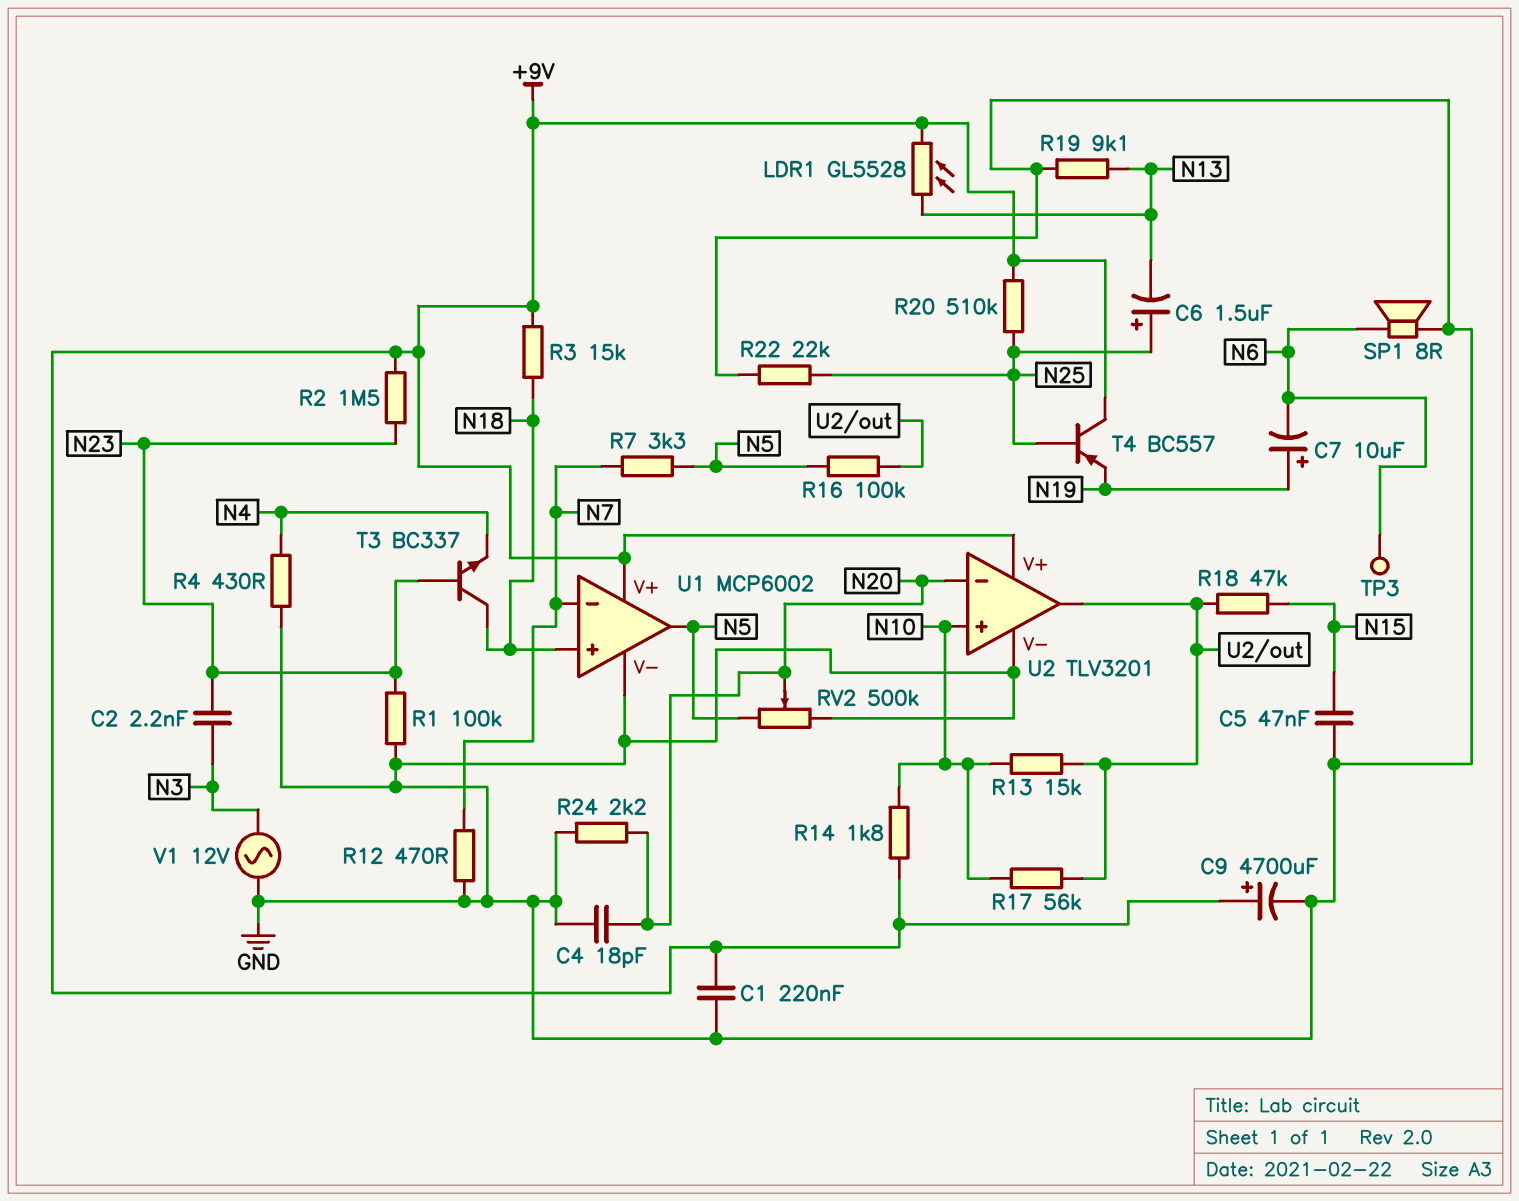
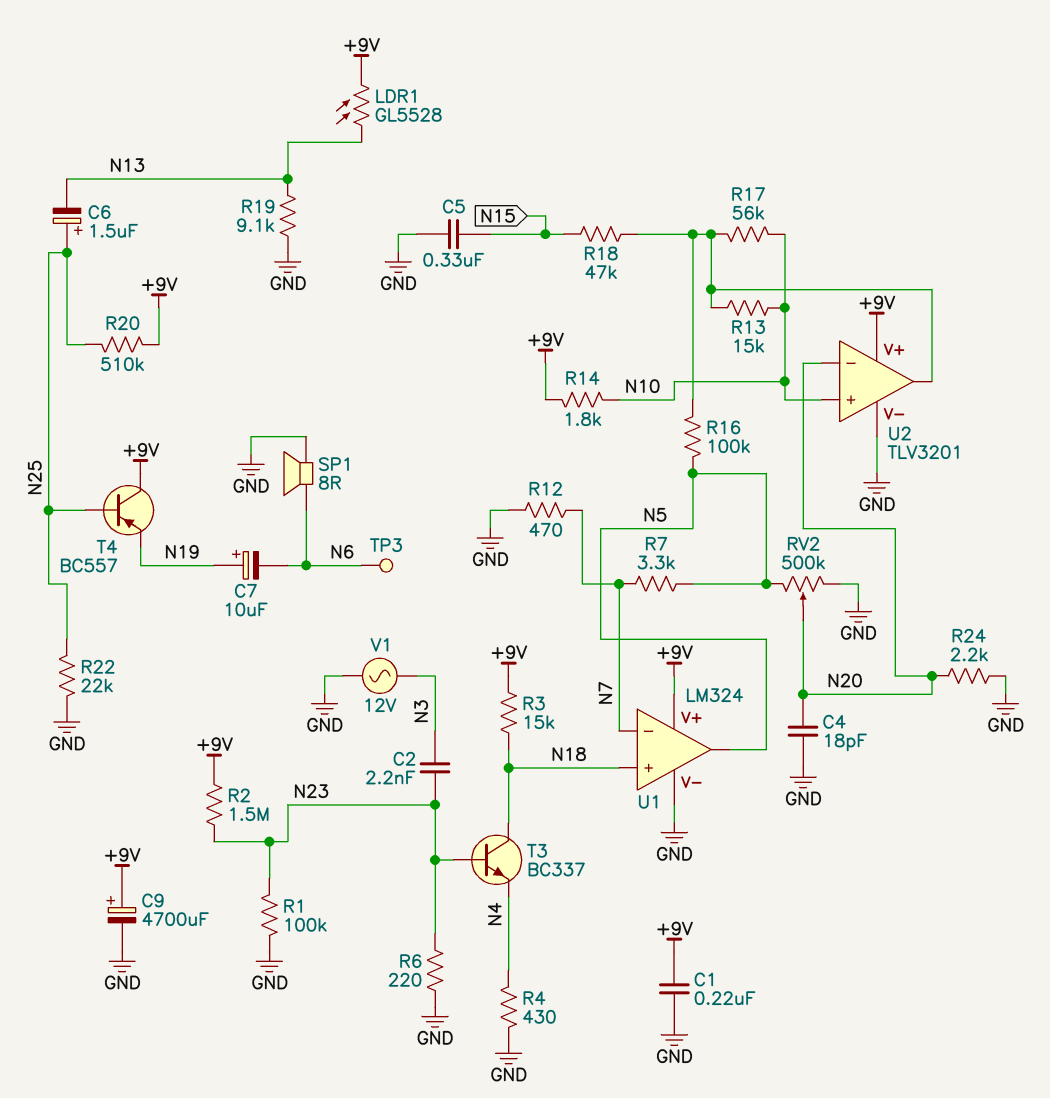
C5: 47nF (GND, N15) -> 330nF (GND, N15)
R6: none -> 220 (GND, N23)
U1: MCP6002 -> LM324

